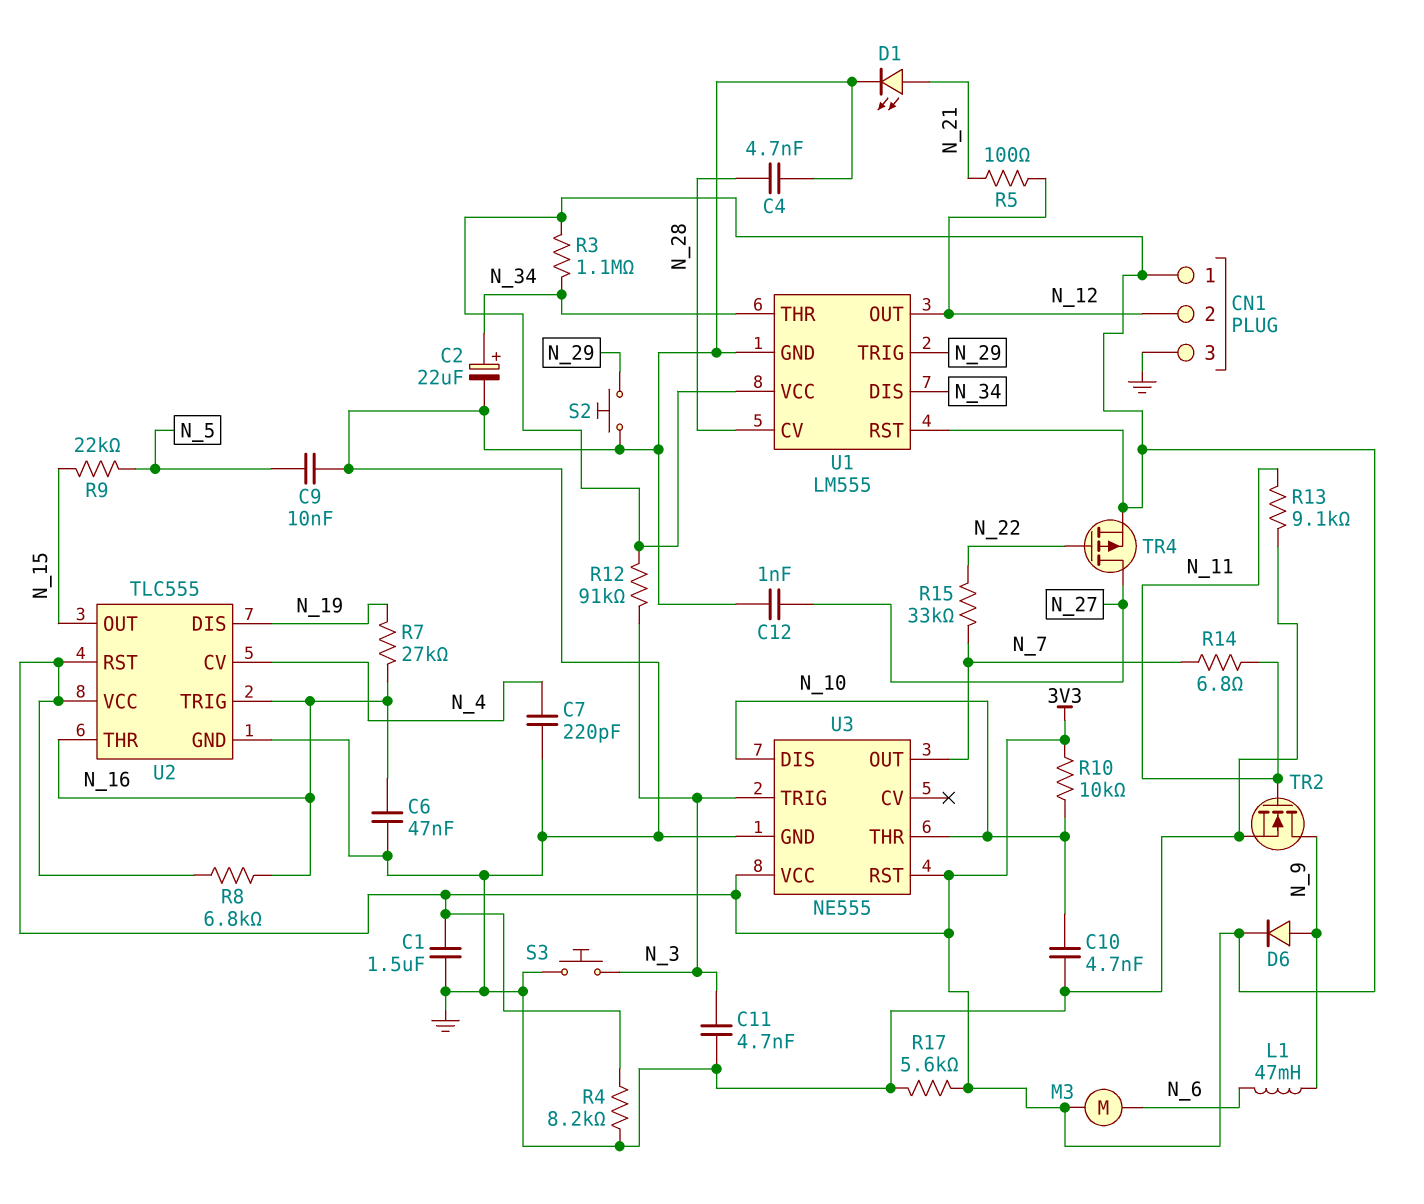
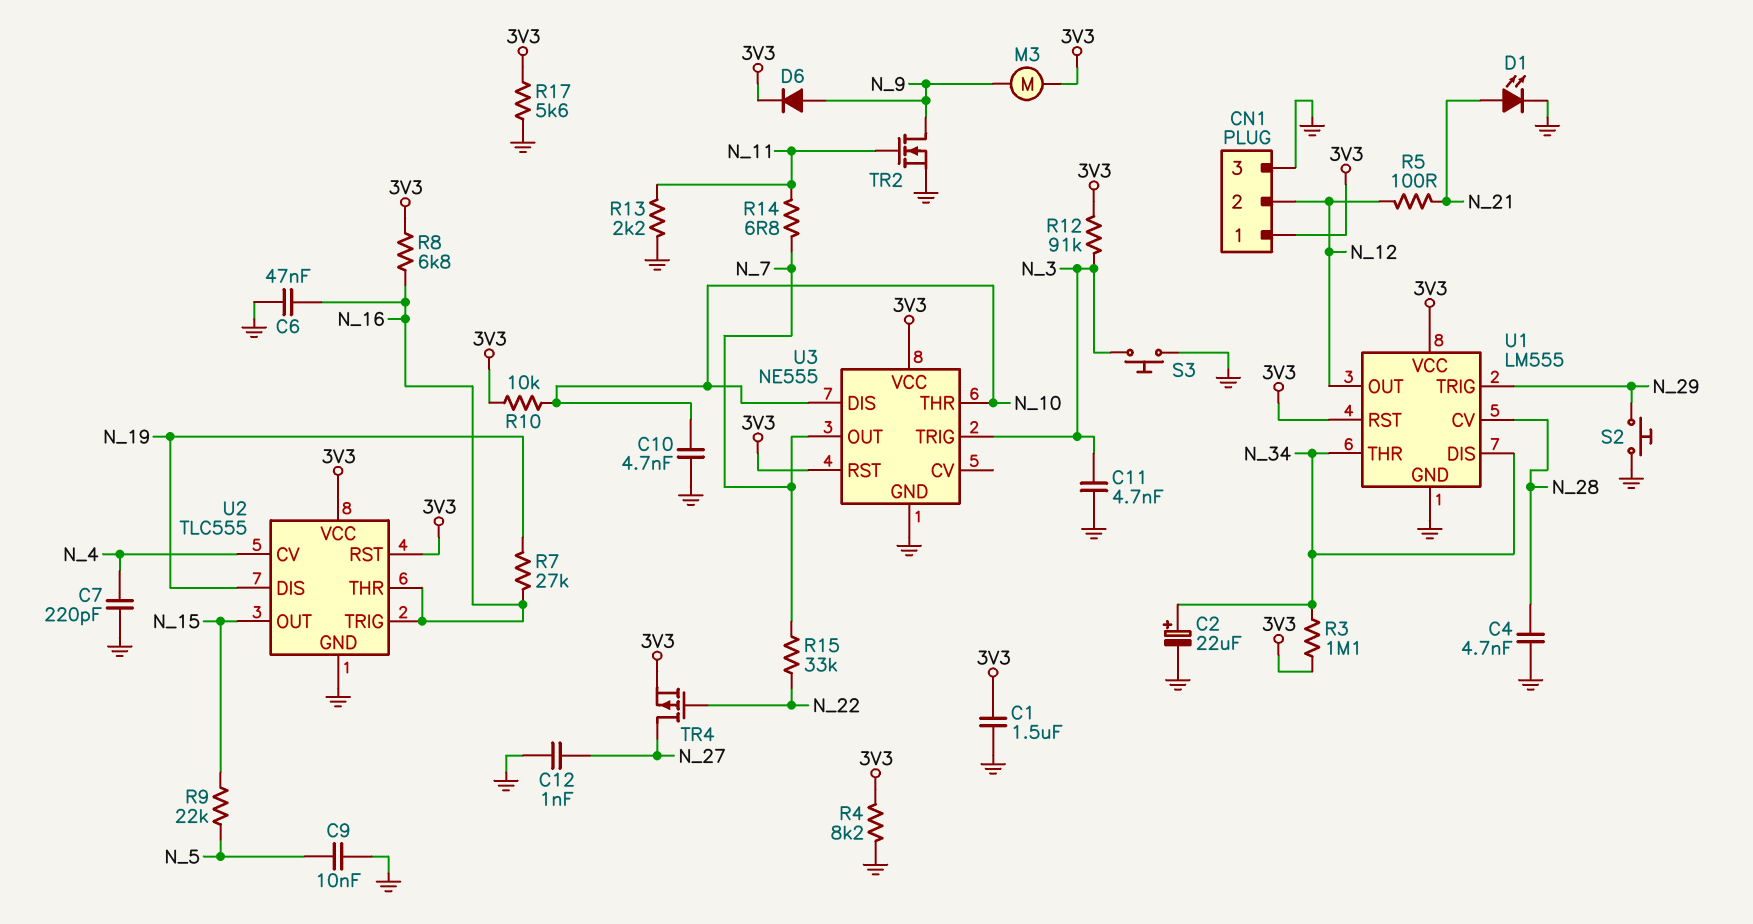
L1: 47mH (N_6, N_9) -> none
M3: motor (3V3, N_6) -> motor (3V3, N_9)
R13: 9.1k (GND, N_11) -> 2.2k (GND, N_11)

